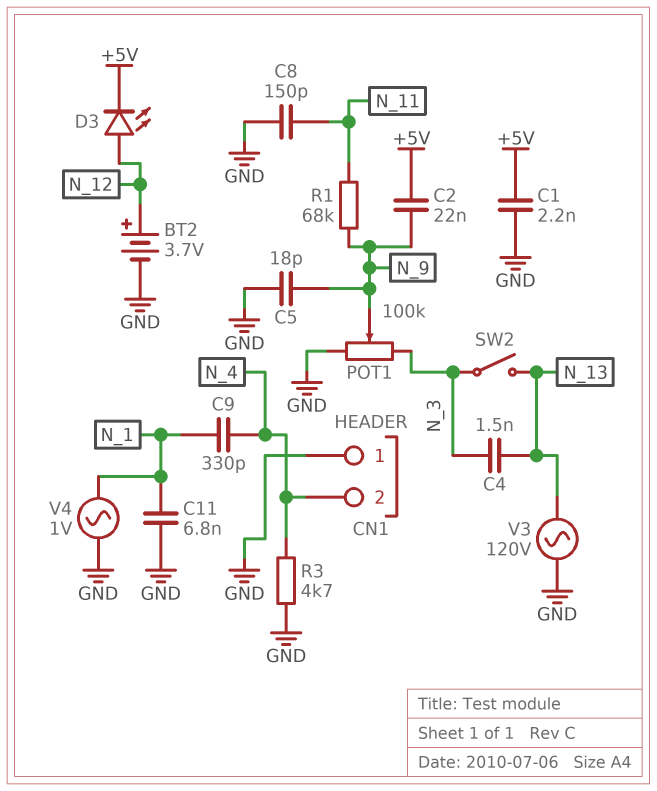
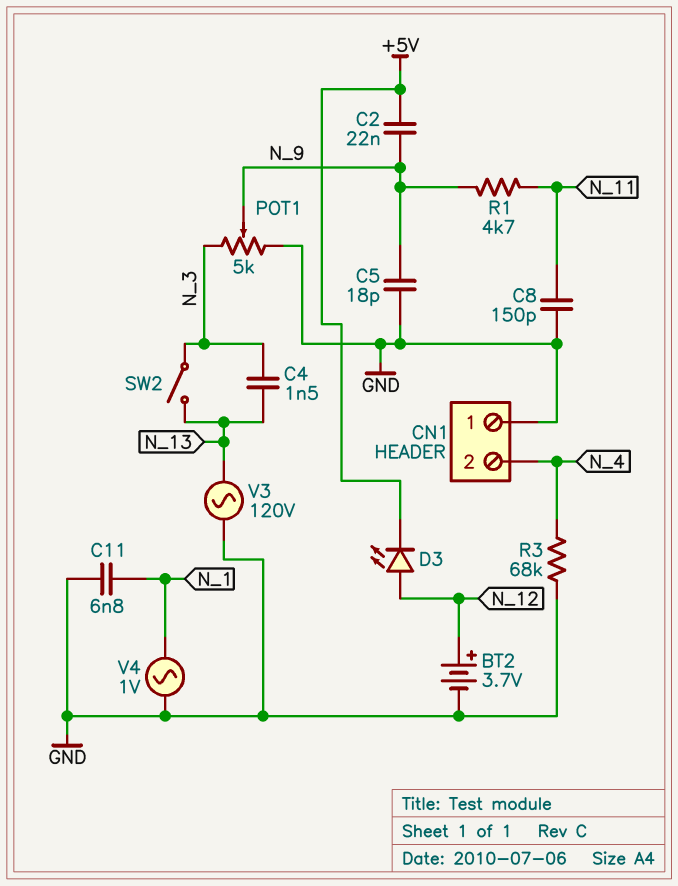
C1: 2.2nF (+5V, GND) -> none
C9: 330pF (N_1, N_4) -> none
POT1: 100k (GND, N_3, wiper N_9) -> 5k (GND, N_3, wiper N_9)
R1: 68k (N_9, N_11) -> 4.7k (N_9, N_11)
R3: 4.7k (GND, N_4) -> 68k (GND, N_4)

